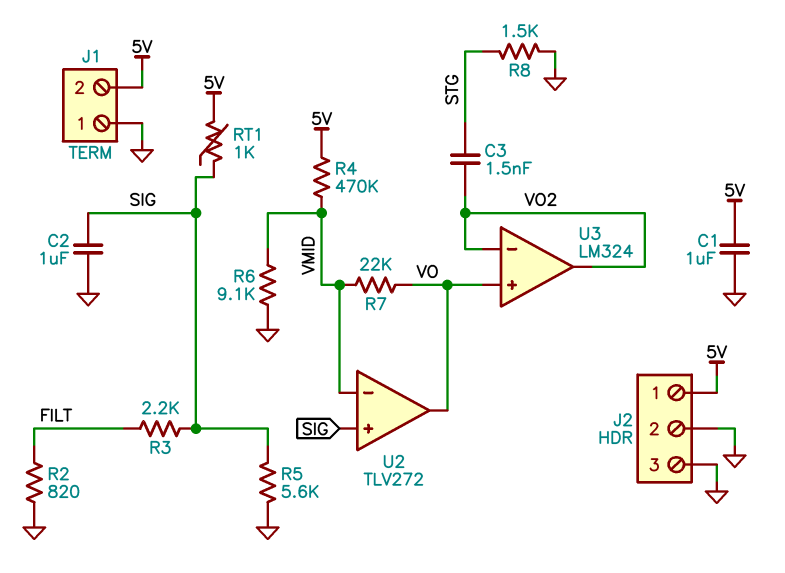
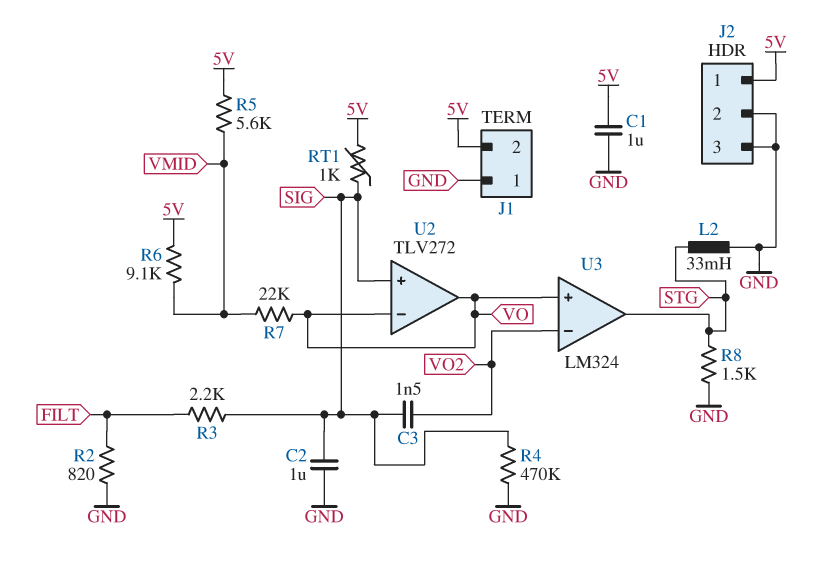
C3: 1.5nF (STG, VO2) -> 1.5nF (SIG, VO2)
L2: none -> 33mH (GND, STG)
R4: 470k (5V, VMID) -> 470k (GND, SIG)
R5: 5.6k (GND, SIG) -> 5.6k (5V, VMID)
R6: 9.1k (GND, VMID) -> 9.1k (5V, VMID)
U2 pin in-: VMID -> VO
U3 pin out: VO2 -> STG

